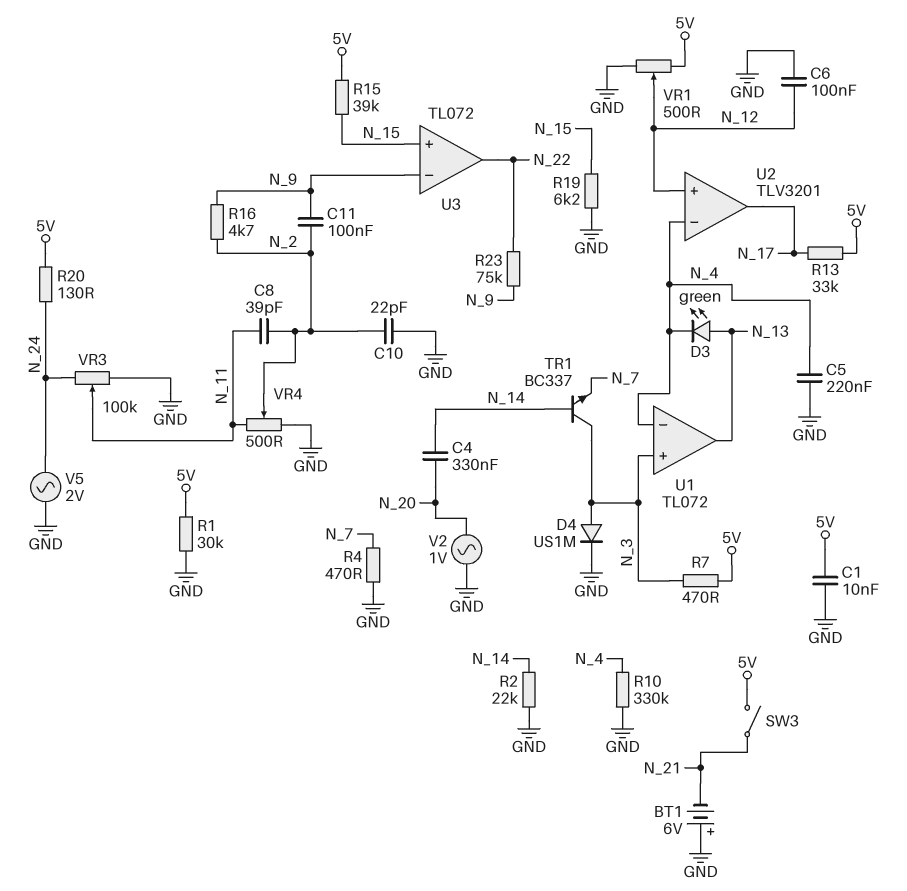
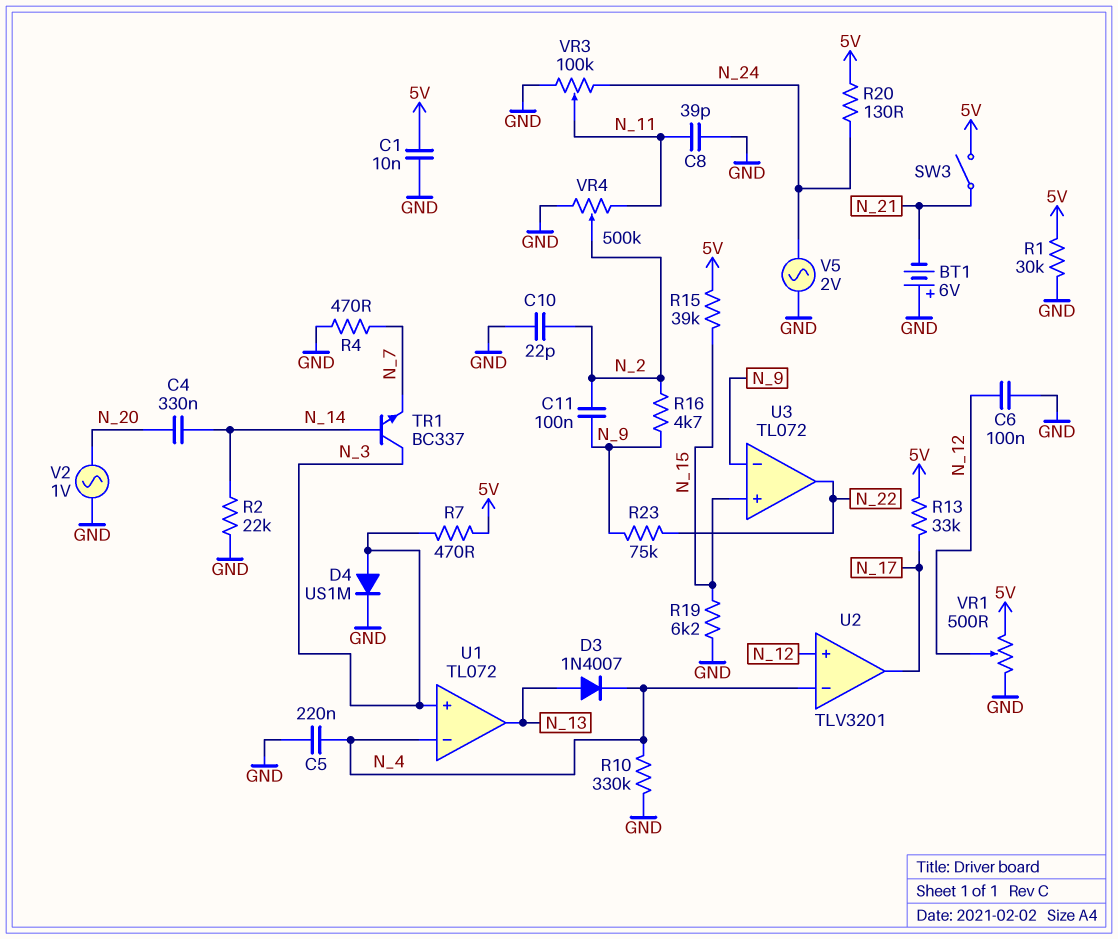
C8: 39pF (N_2, N_11) -> 39pF (GND, N_11)
D3: LED green (A N_13, K N_4) -> diode 1N4007 (A N_13, K N_4)
VR4: 500 (GND, N_11, wiper N_2) -> 500k (GND, N_11, wiper N_2)

